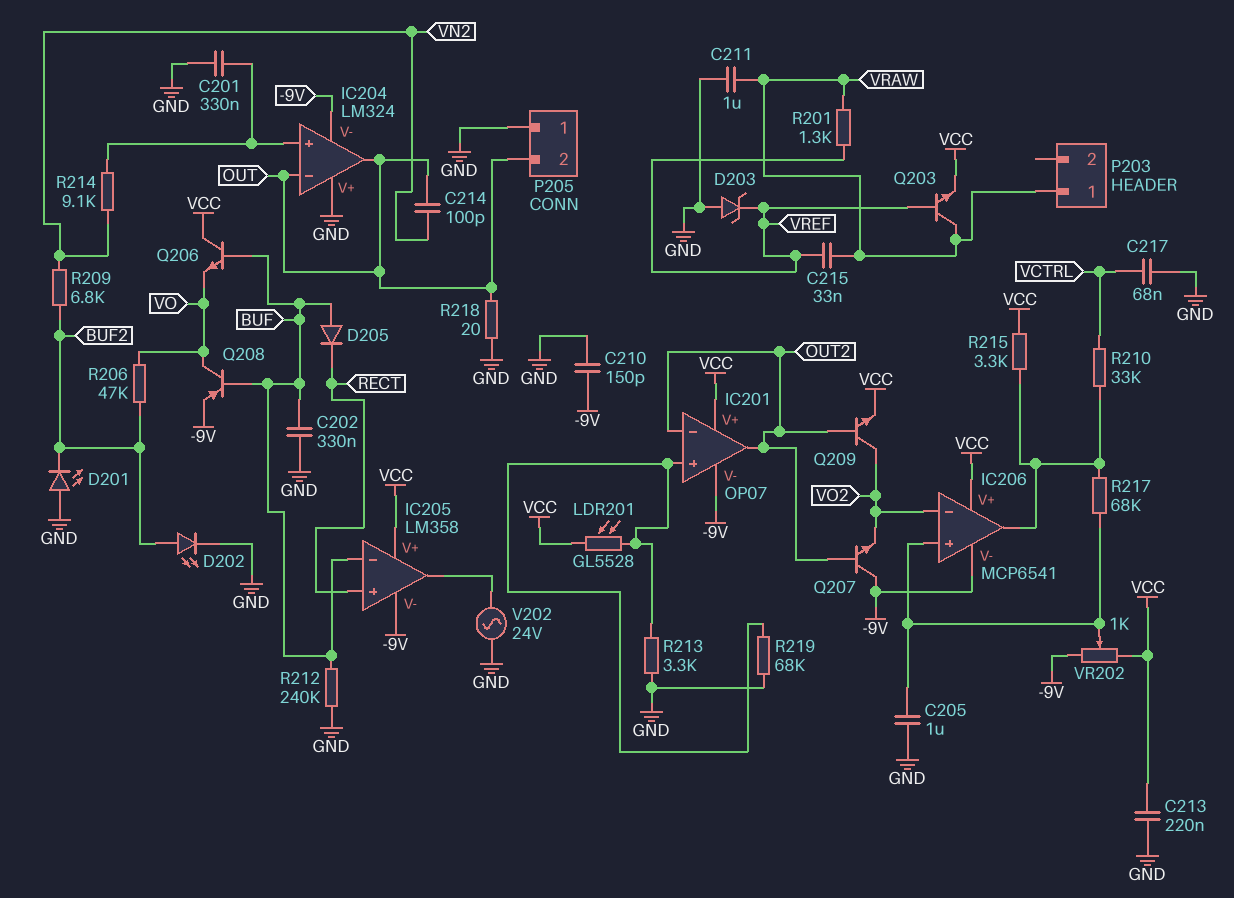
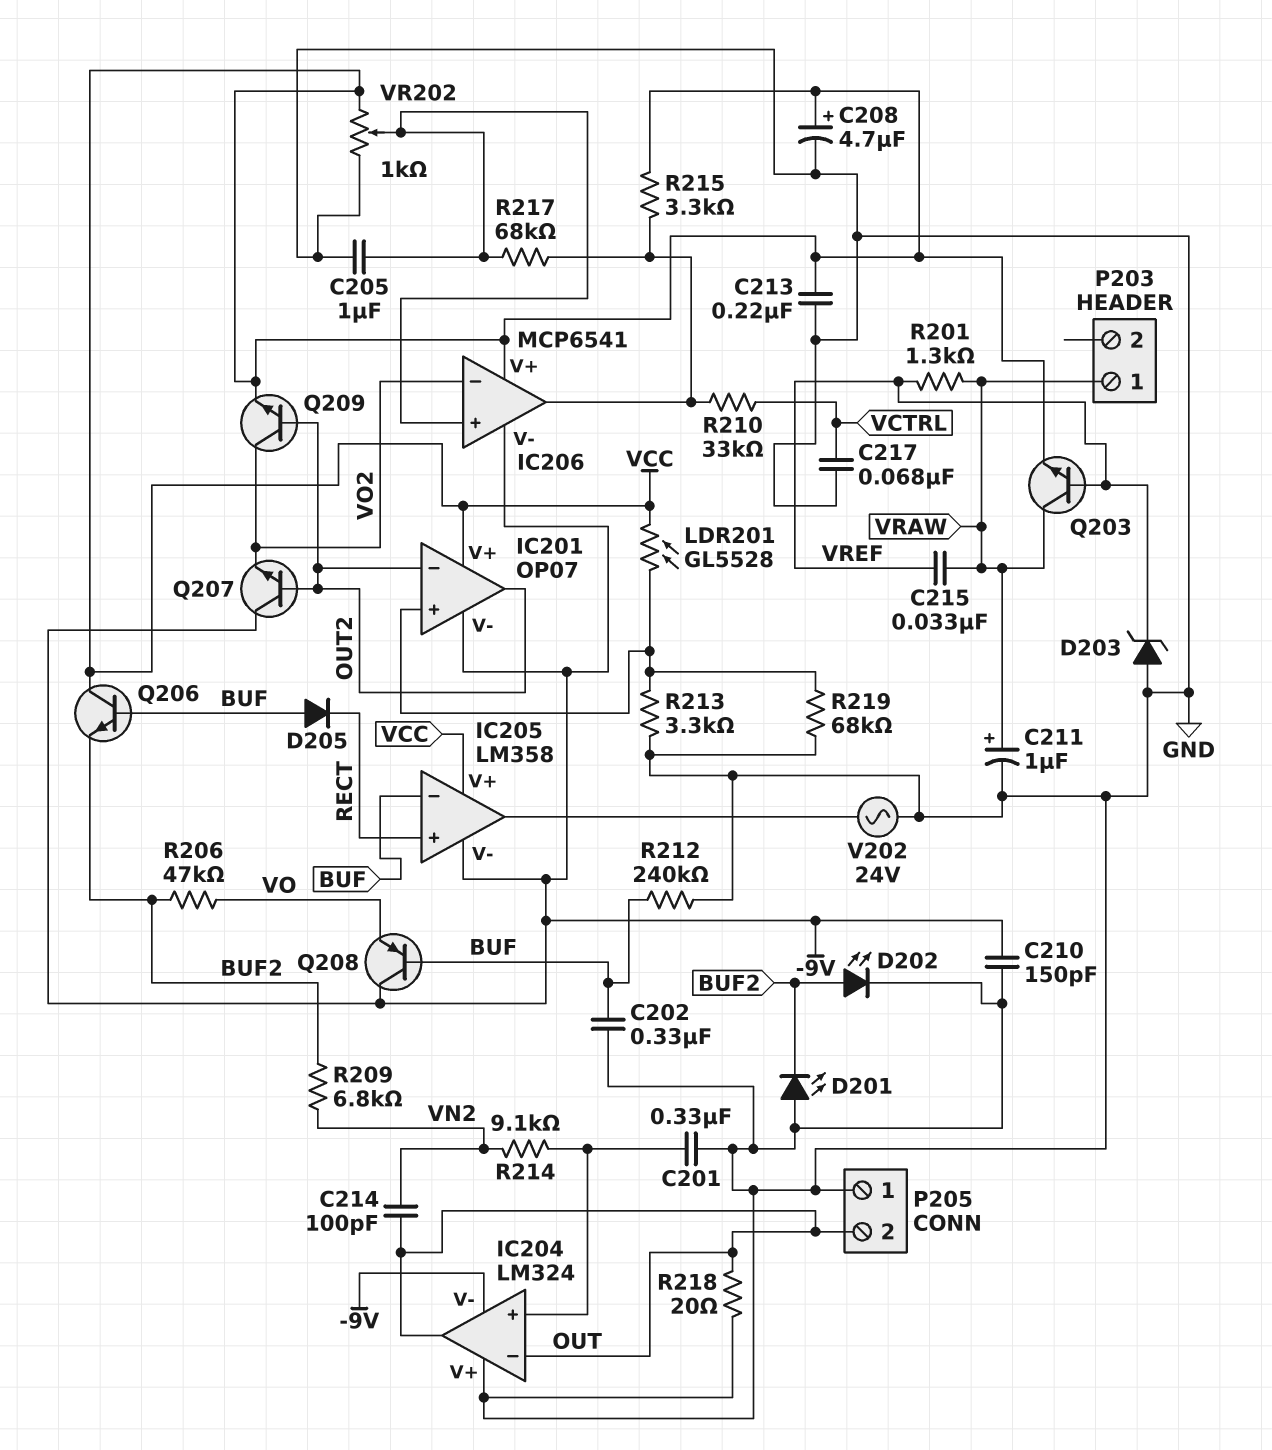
C208: none -> 4.7uF (plus VCC, minus GND)
C211: 1uF (GND, VRAW) -> 1uF (plus VRAW, minus GND)
Q206: NPN (B BUF, C VCC, E VO) -> NPN (B BUF, C VCC, E BUF2)
Q208: PNP (B BUF, C VO, E -9V) -> PNP (B BUF, C -9V, E VO)
VR202: 1k (-9V, VCC, wiper IC206/in+) -> 1k (GND, VCC, wiper IC206/in+)

